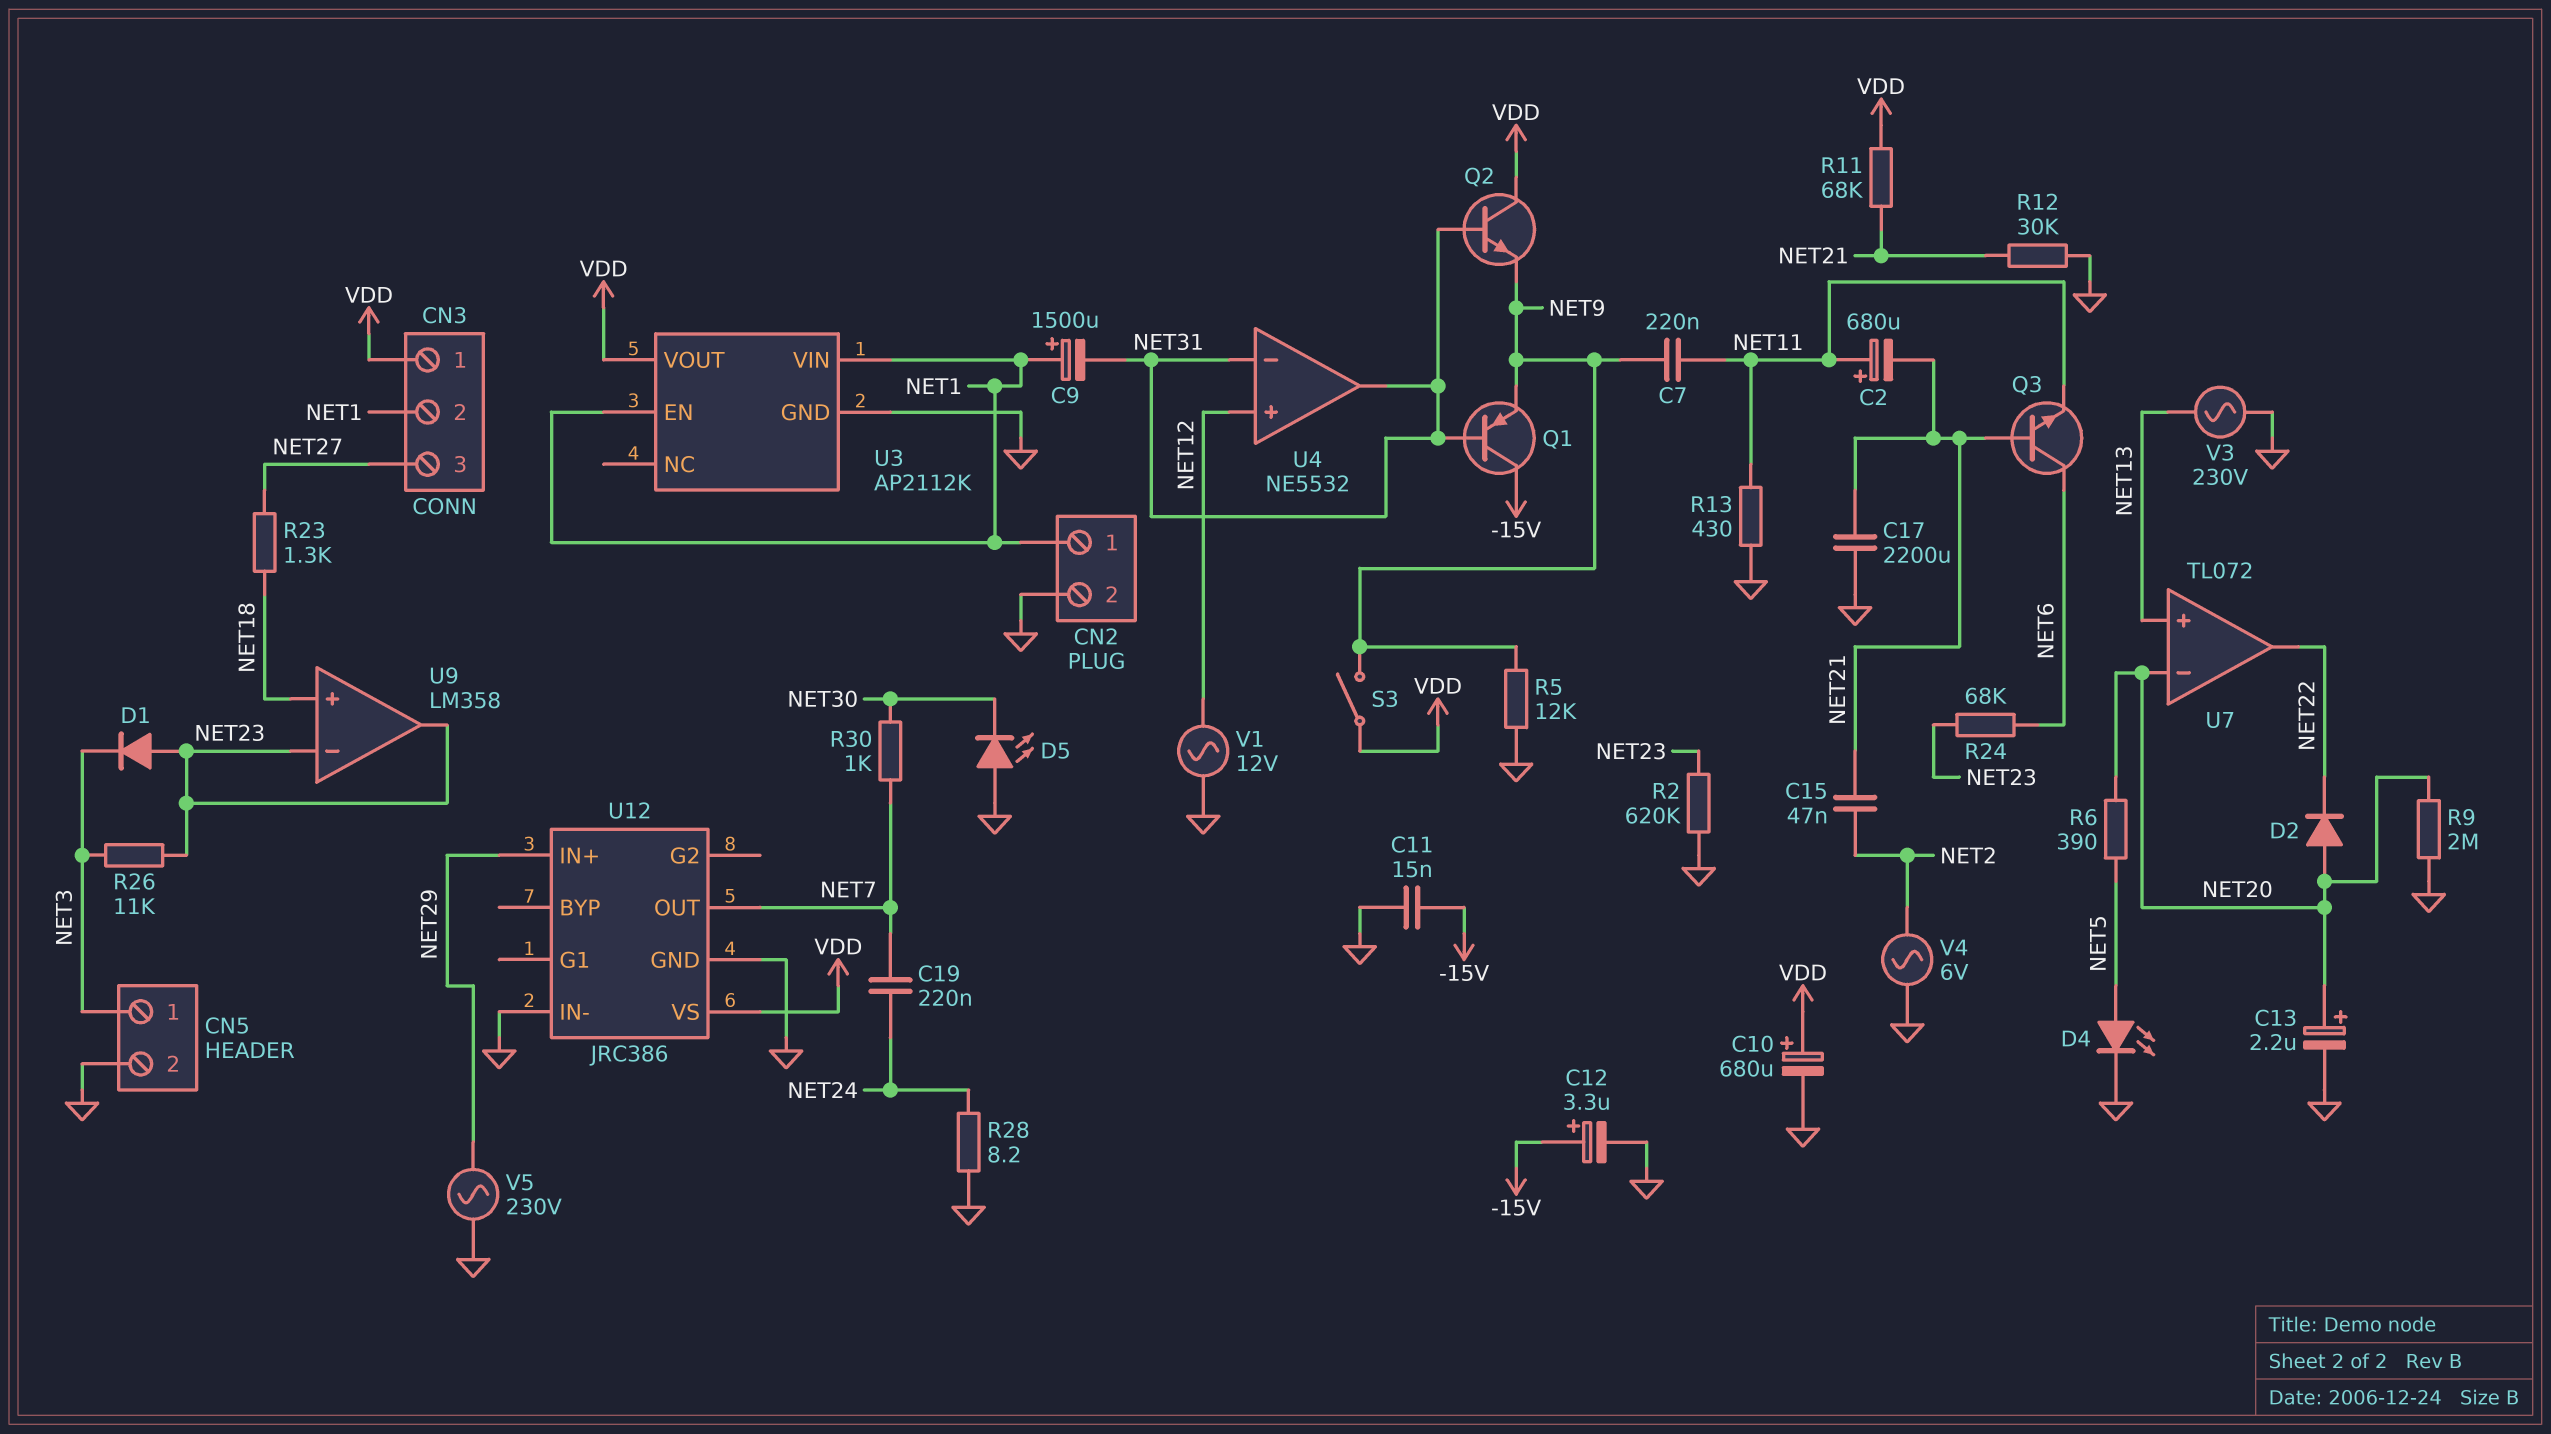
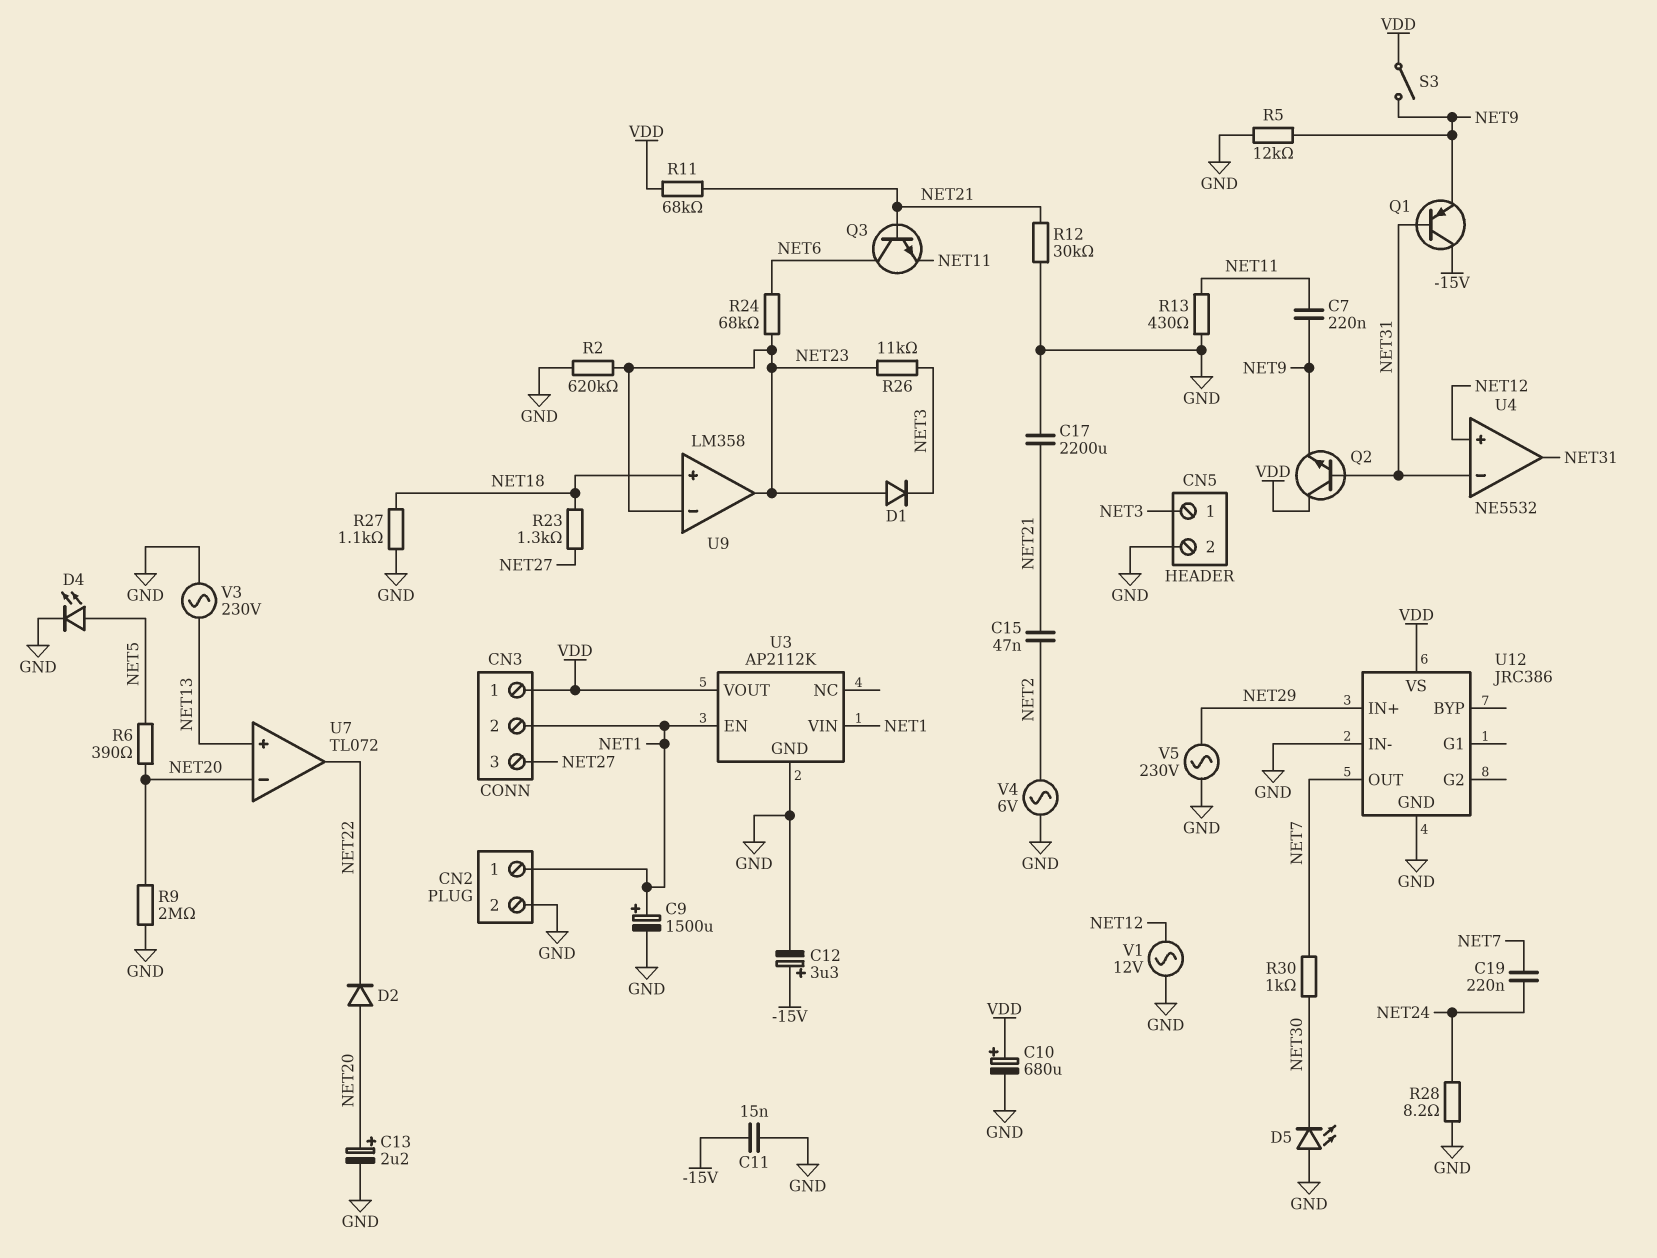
C2: 680uF (plus NET11, minus NET21) -> none
C9: 1500uF (plus NET1, minus NET31) -> 1500uF (plus NET1, minus GND)
R27: none -> 1.1k (GND, NET18)

